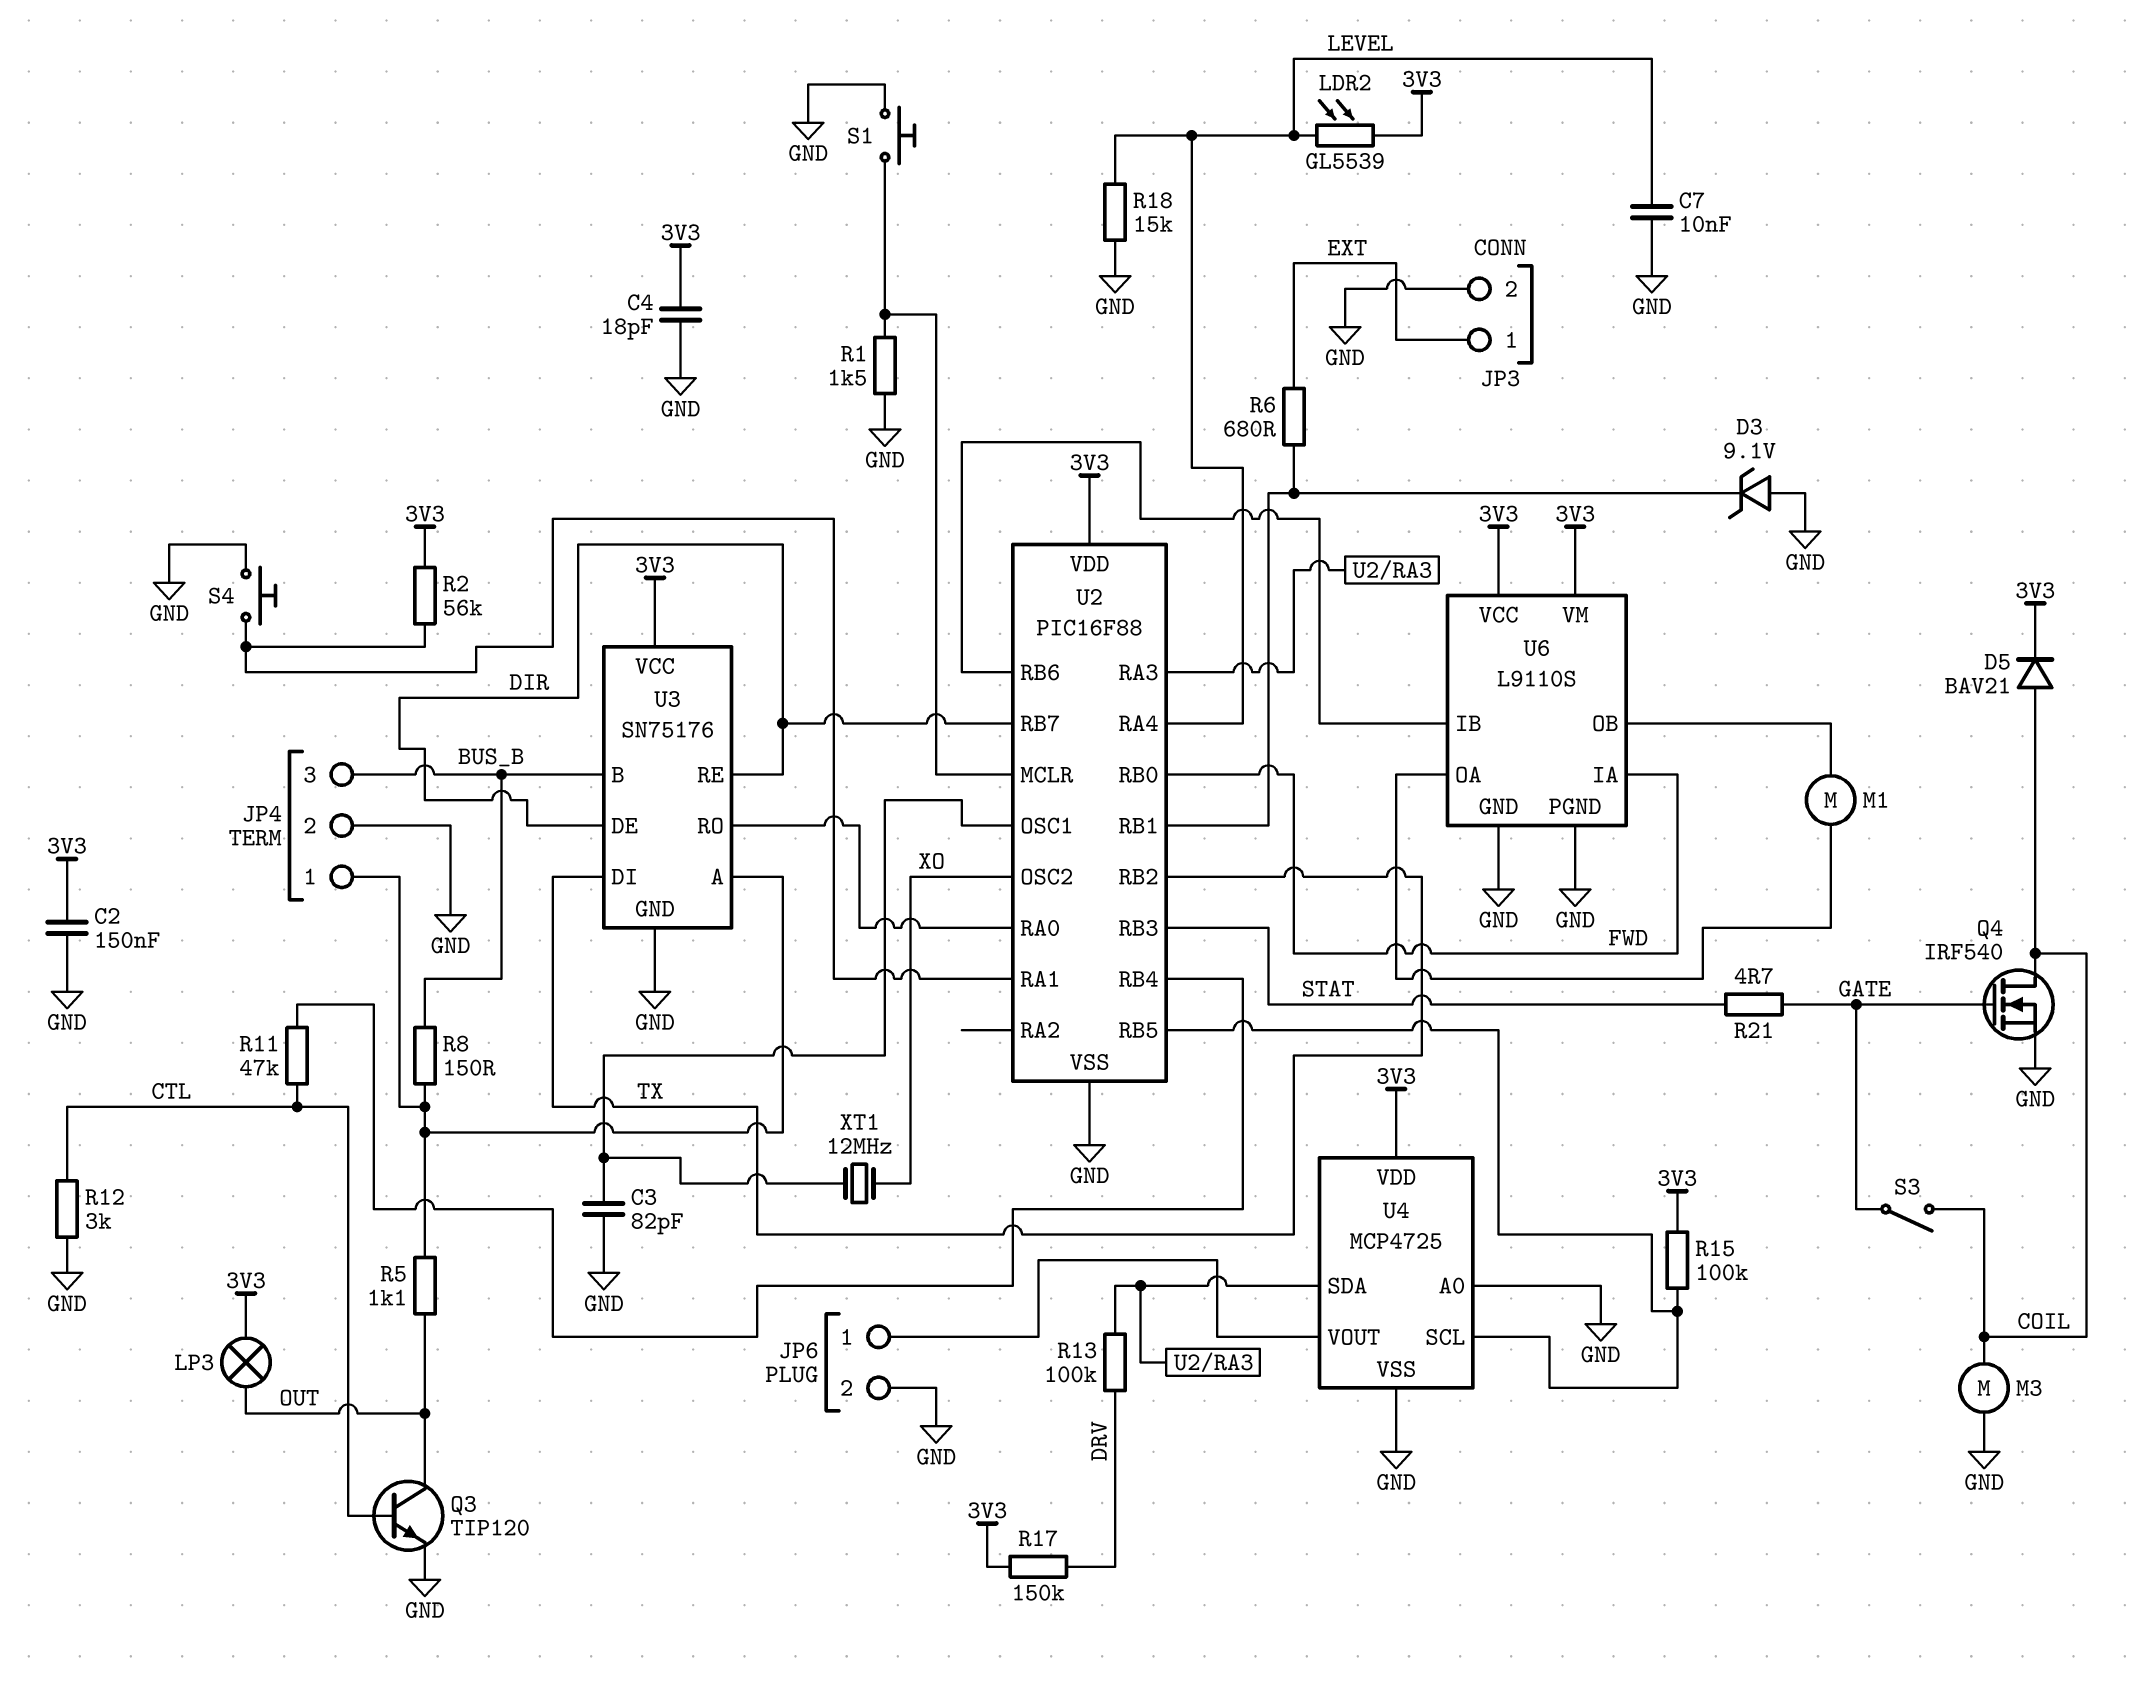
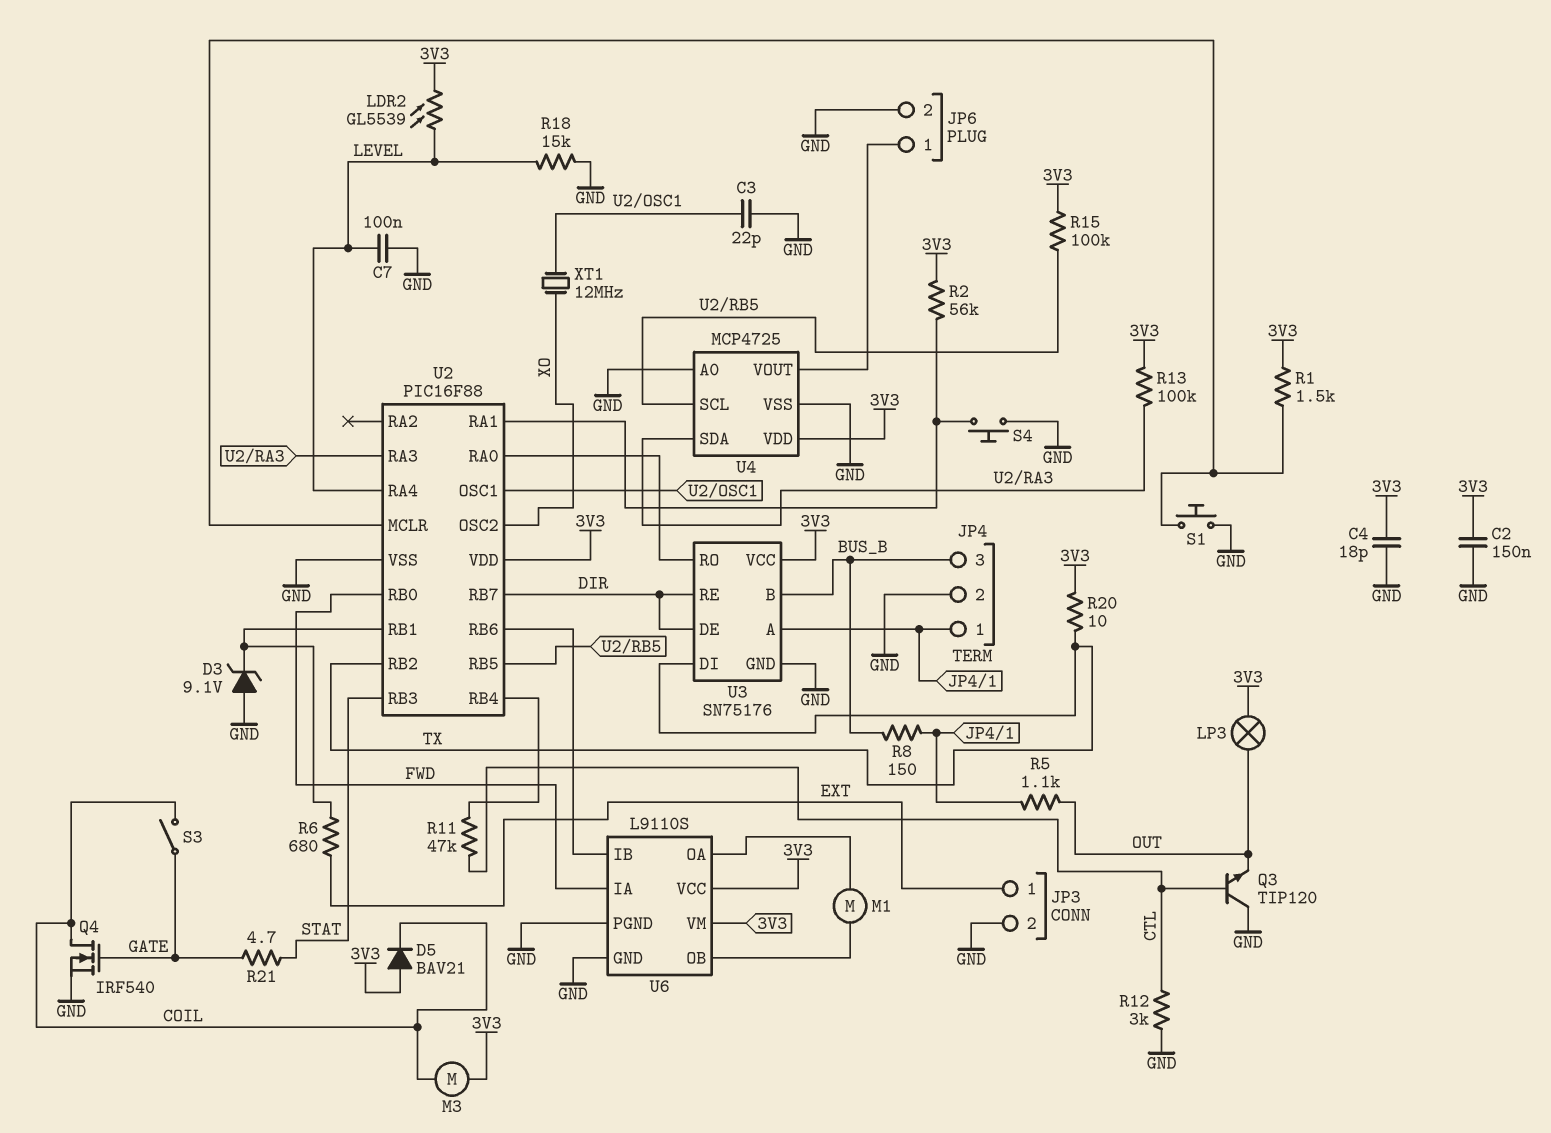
C3: 82pF (GND, U2/OSC1) -> 22pF (GND, U2/OSC1)
C7: 10nF (GND, LEVEL) -> 100nF (GND, LEVEL)
D5: diode BAV21 (A COIL, K 3V3) -> diode BAV21 (A 3V3, K COIL)
M3: motor (COIL, GND) -> motor (3V3, COIL)
Q3: NPN TIP120 (B CTL, C OUT, E GND) -> NPN TIP120 (B CTL, C GND, E OUT)
R1: 1.5k (GND, U2/MCLR) -> 1.5k (3V3, U2/MCLR)
R13: 100k (DRV, U2/RA3) -> 100k (3V3, U2/RA3)
R17: 150k (3V3, DRV) -> none
R20: none -> 10 (3V3, TX)

